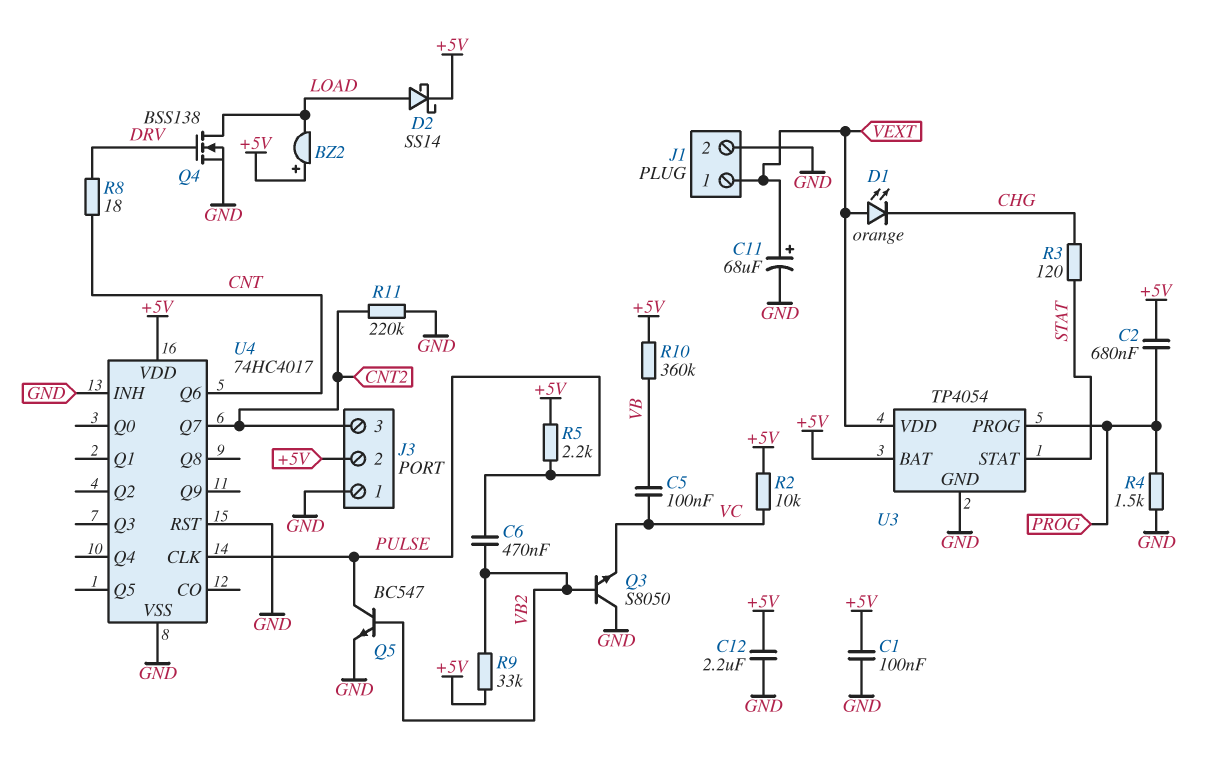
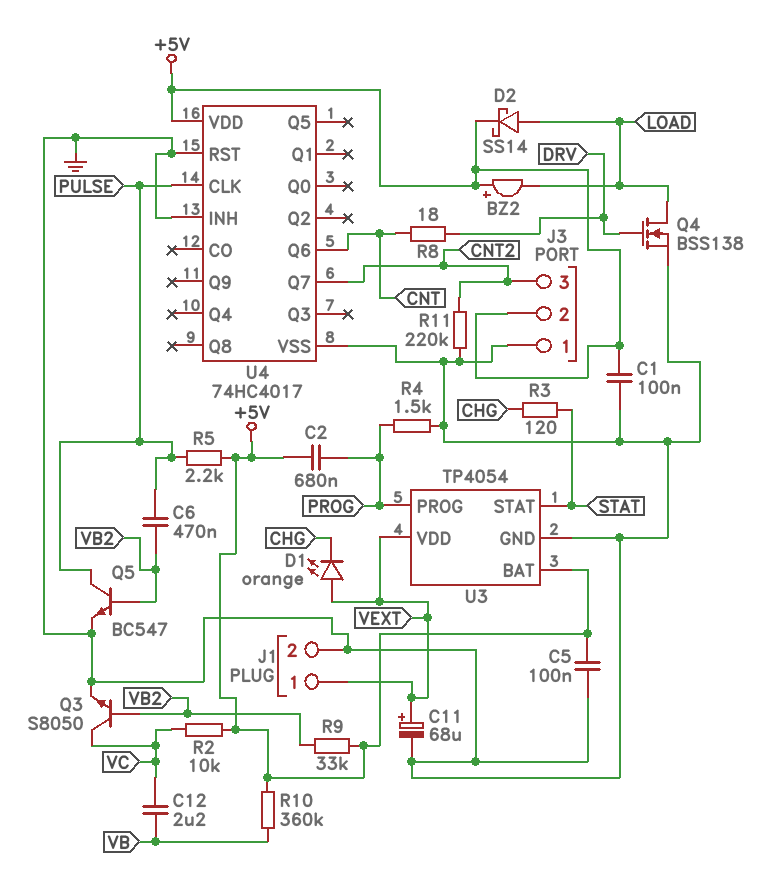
C5: 100nF (VB, VC) -> 100nF (+5V, GND)
C12: 2.2uF (+5V, GND) -> 2.2uF (VB, VC)
Q3: NPN S8050 (B VB2, C GND, E VC) -> NPN S8050 (B VB2, C VC, E GND)

